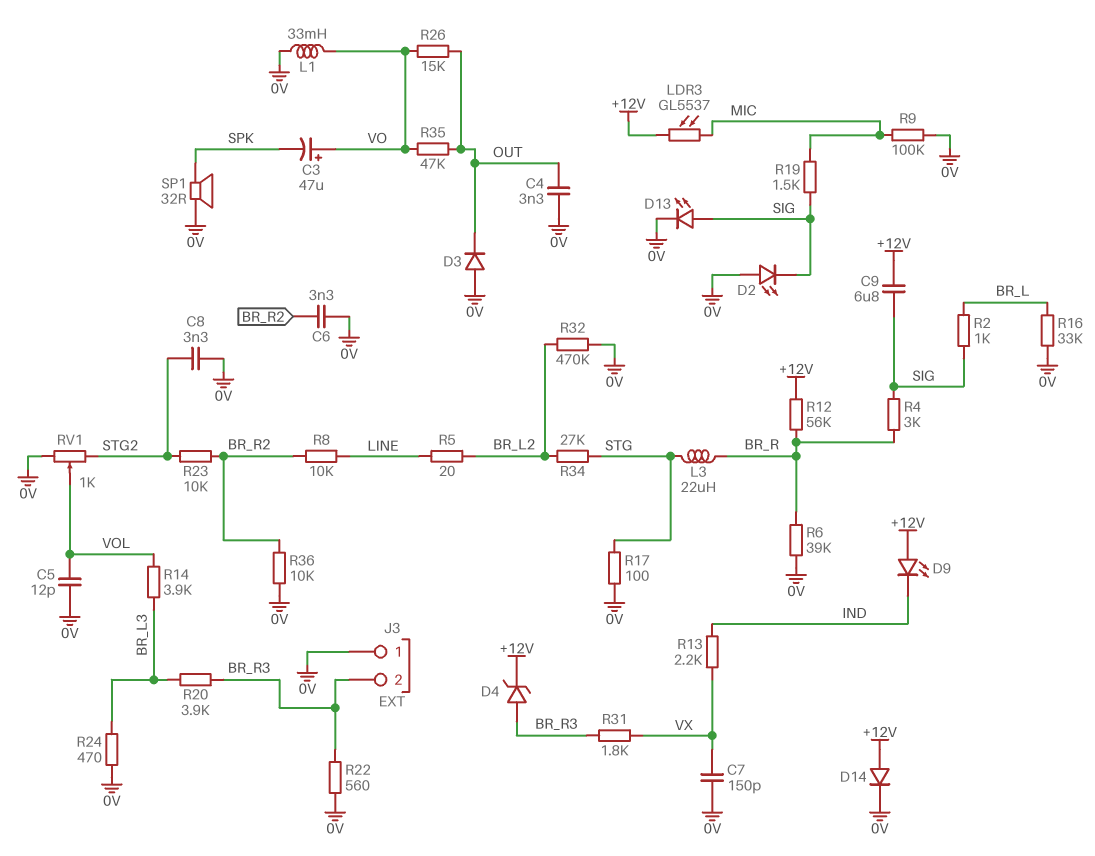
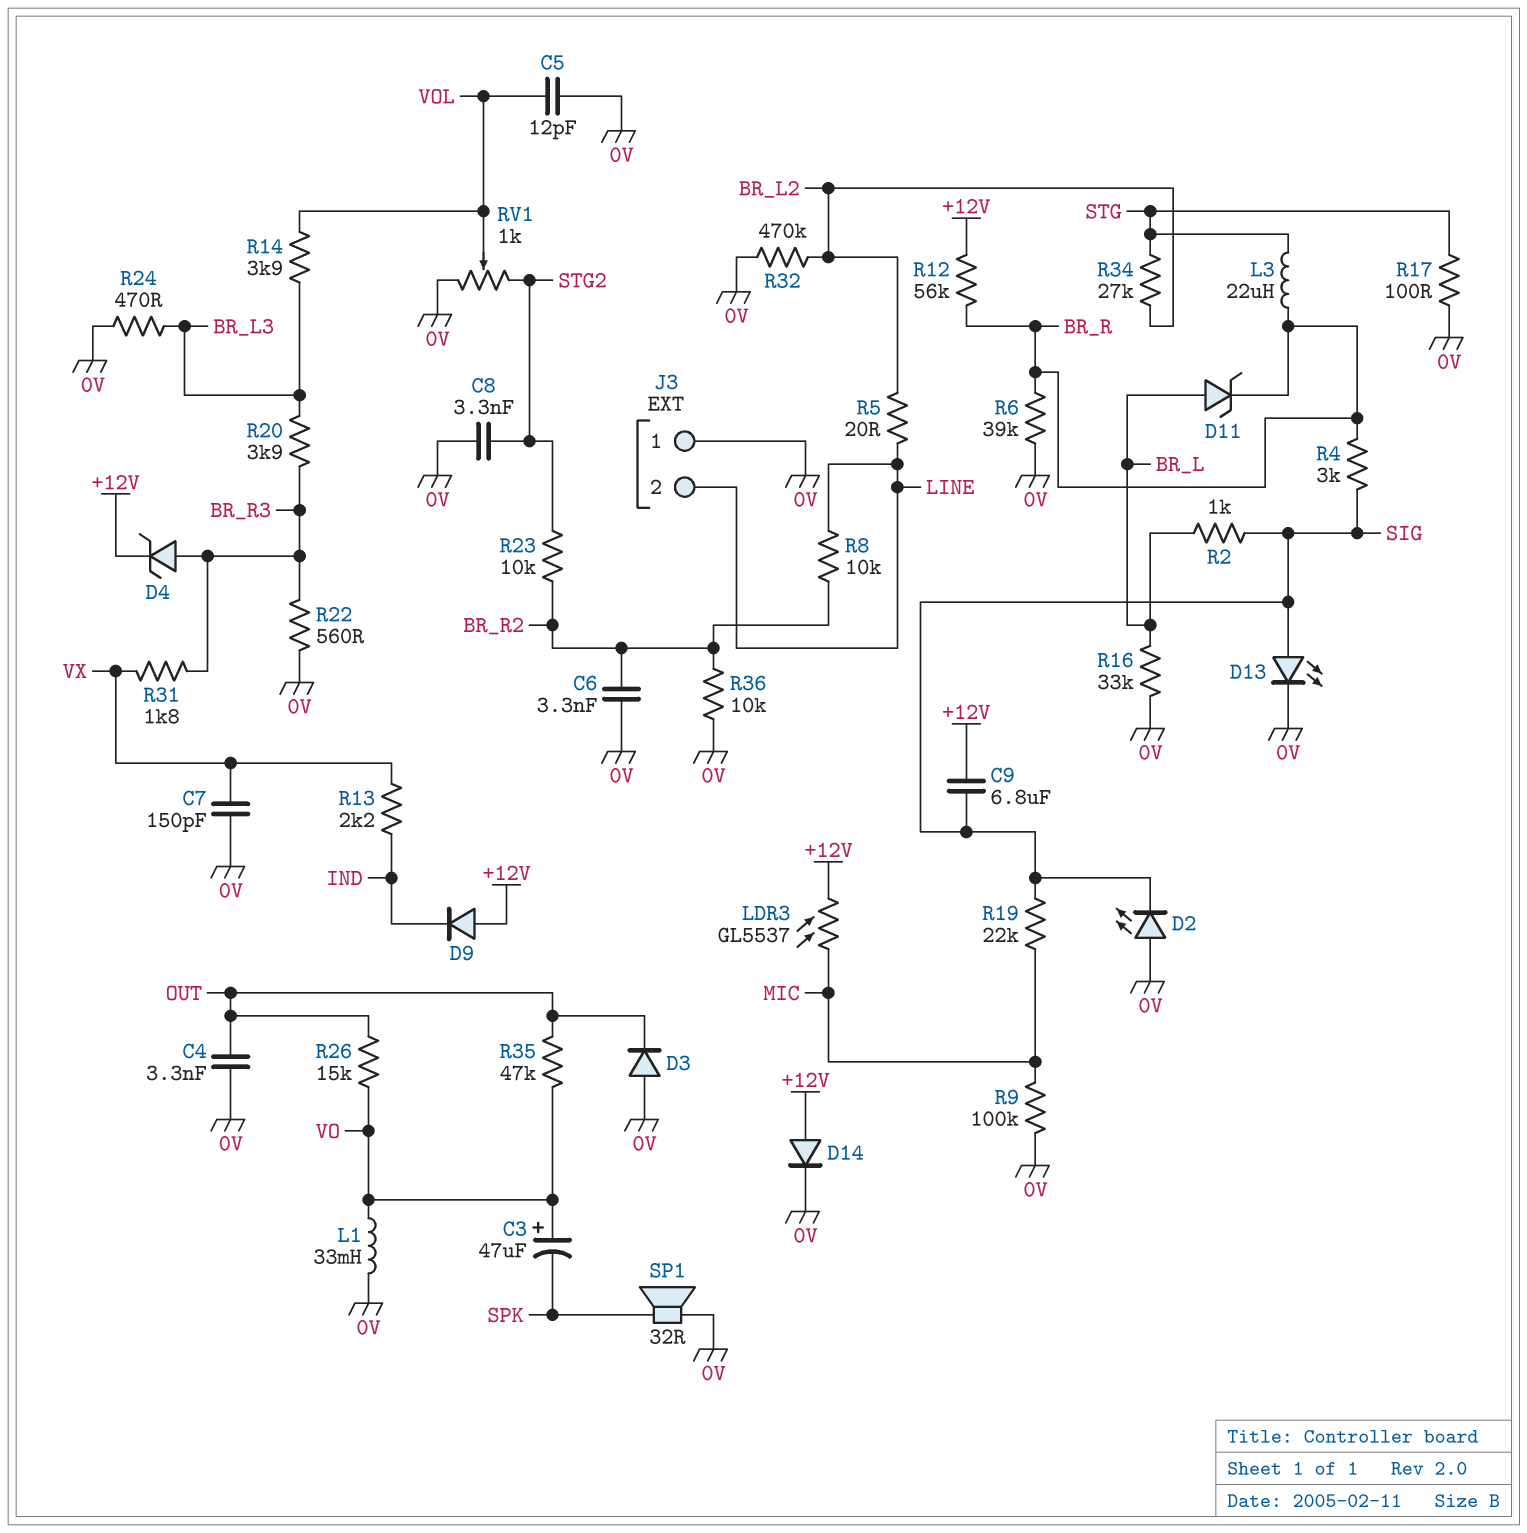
D9: LED (A +12V, K IND) -> diode (A +12V, K IND)
D11: none -> zener (A BR_L, K BR_R)
J3 pin 2: BR_R3 -> LINE
R19: 1.5k (MIC, SIG) -> 22k (MIC, SIG)

